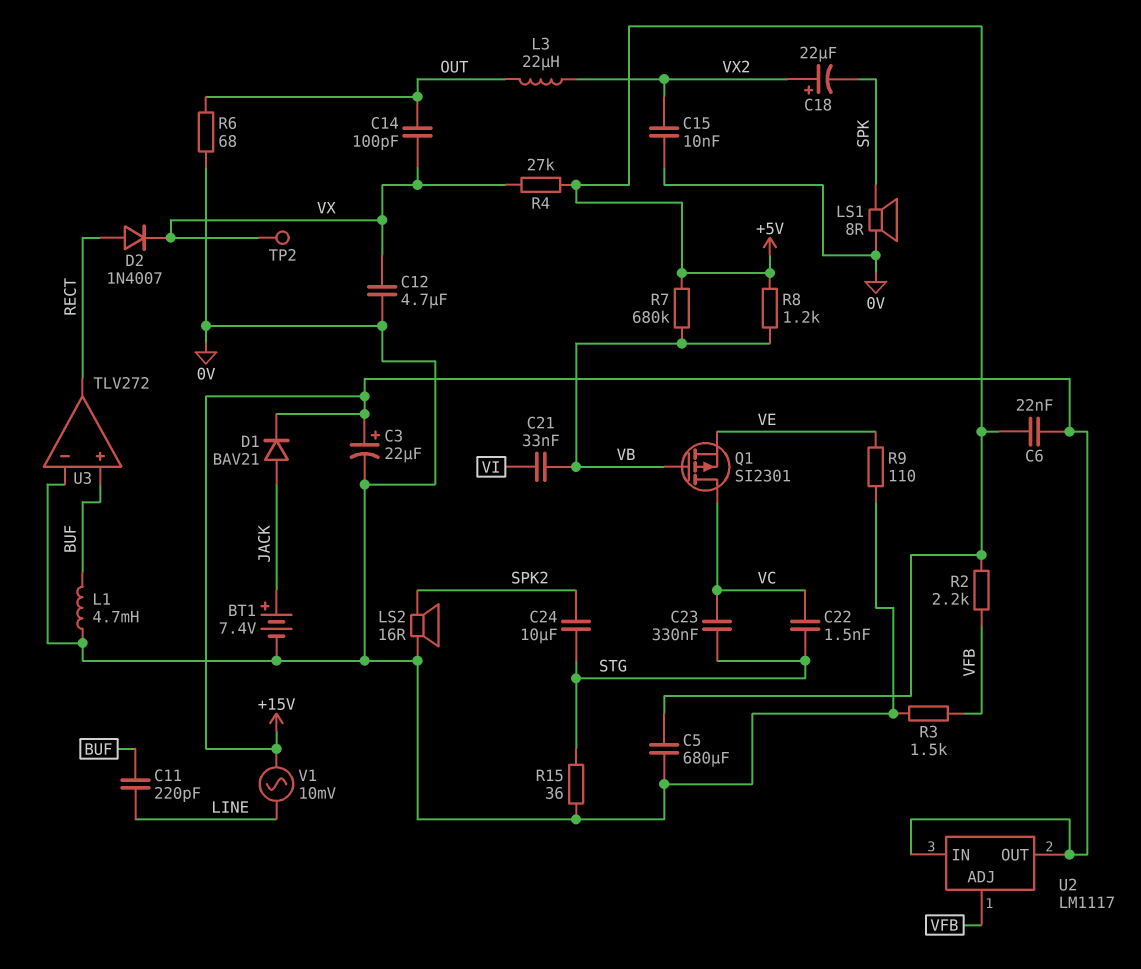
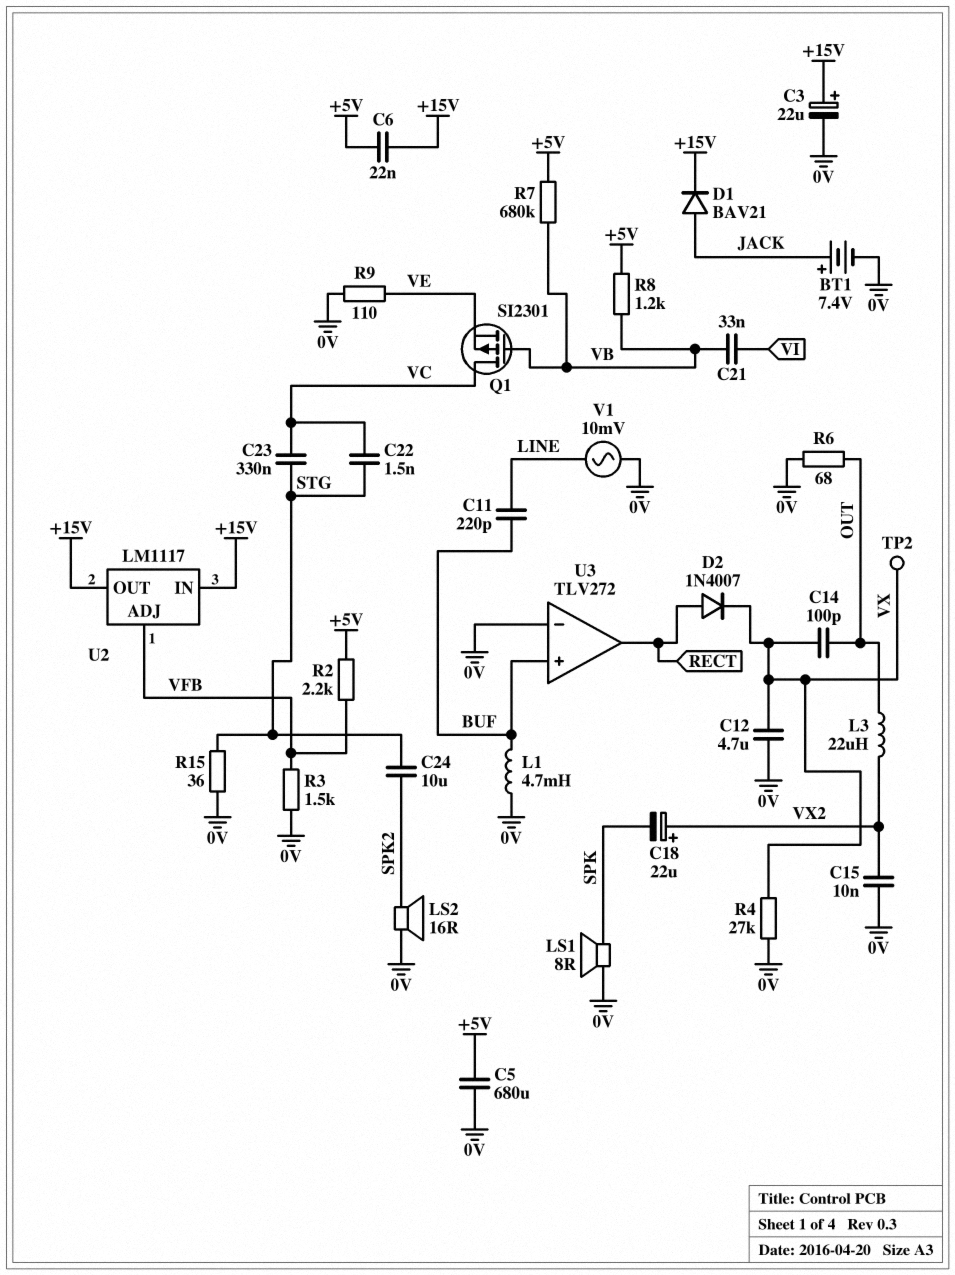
R4: 27k (+5V, VX) -> 27k (0V, VX)
V1: AC 10mV (+15V, LINE) -> AC 10mV (0V, LINE)

